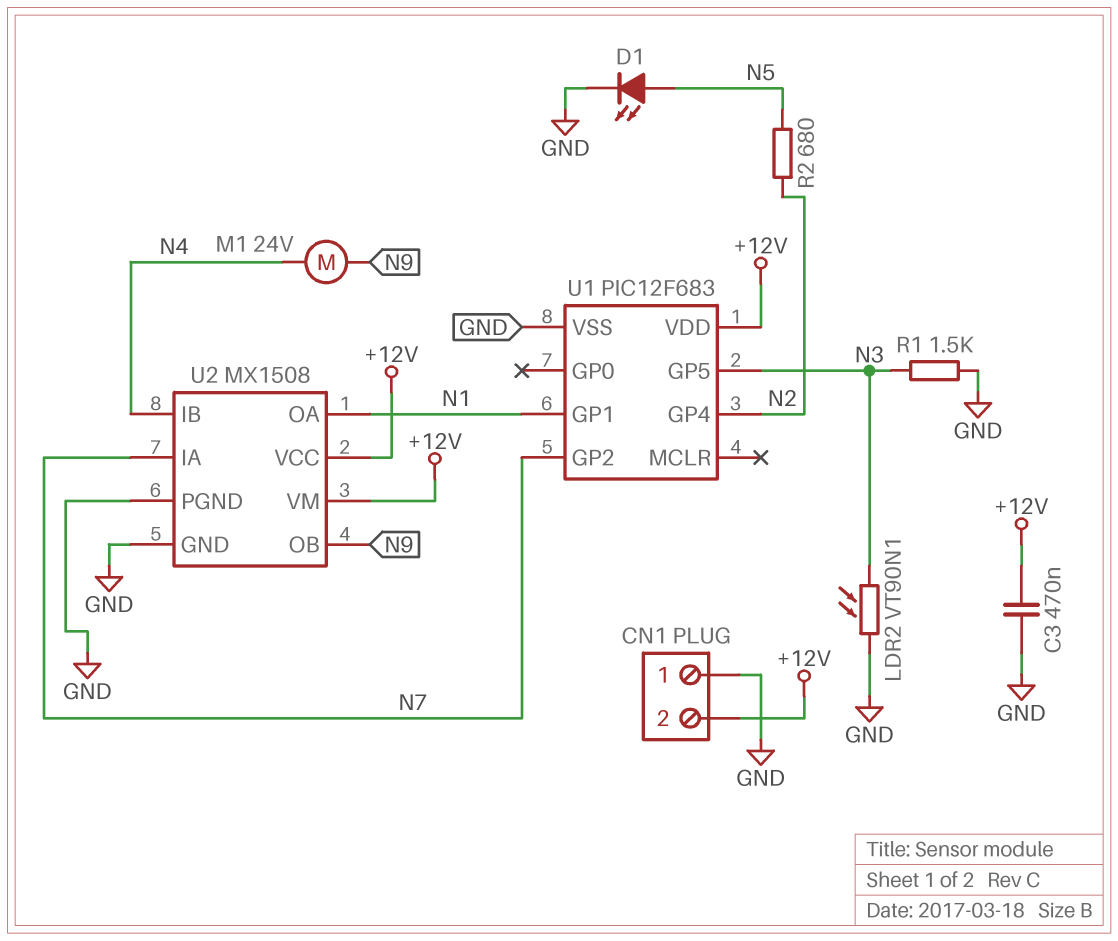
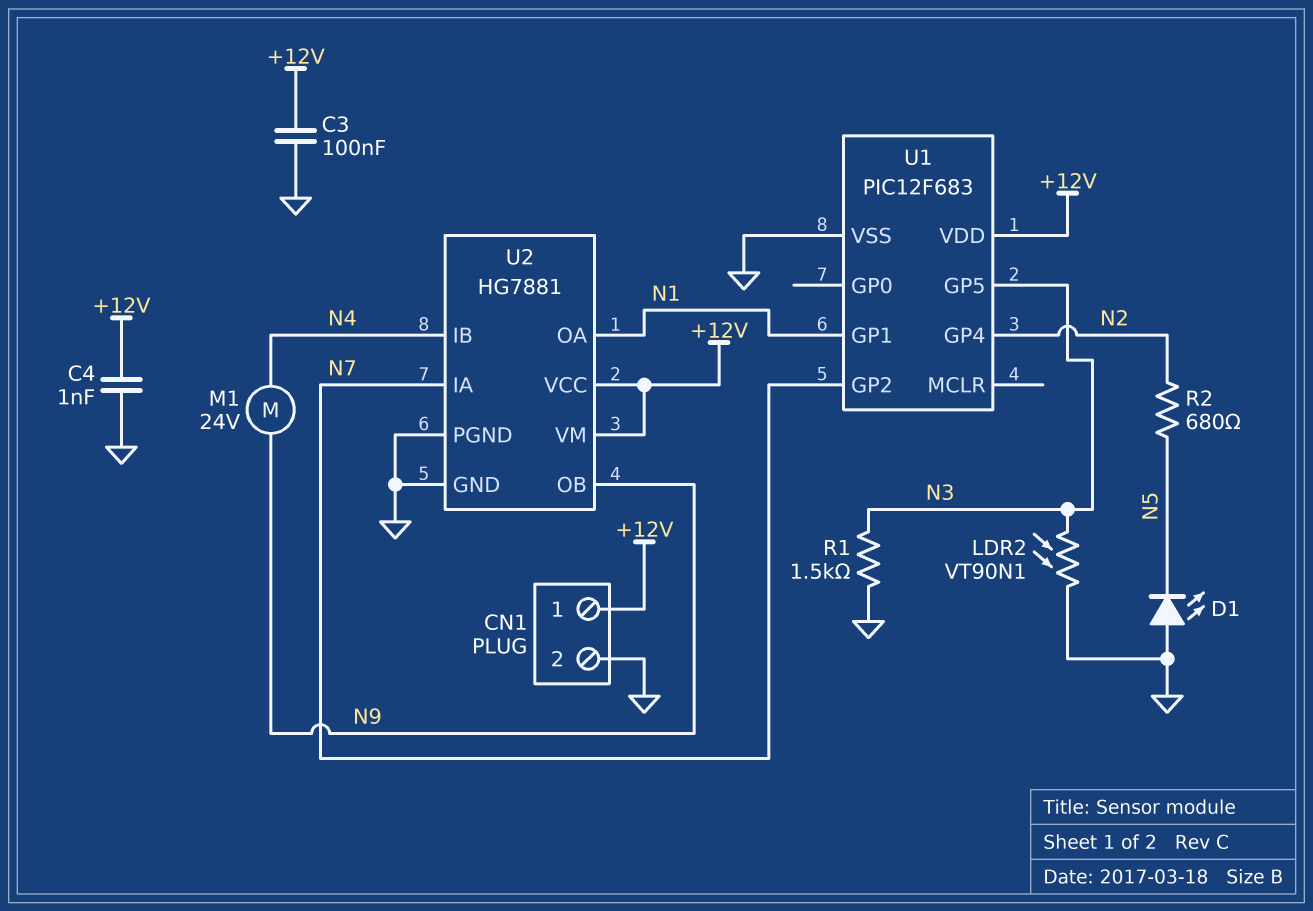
C3: 470nF (+12V, GND) -> 100nF (+12V, GND)
C4: none -> 1nF (+12V, GND)
CN1 pin 1: GND -> +12V
CN1 pin 2: +12V -> GND
D1: LED (A N5, K GND) -> LED (A GND, K N5)
U2: MX1508 -> HG7881

